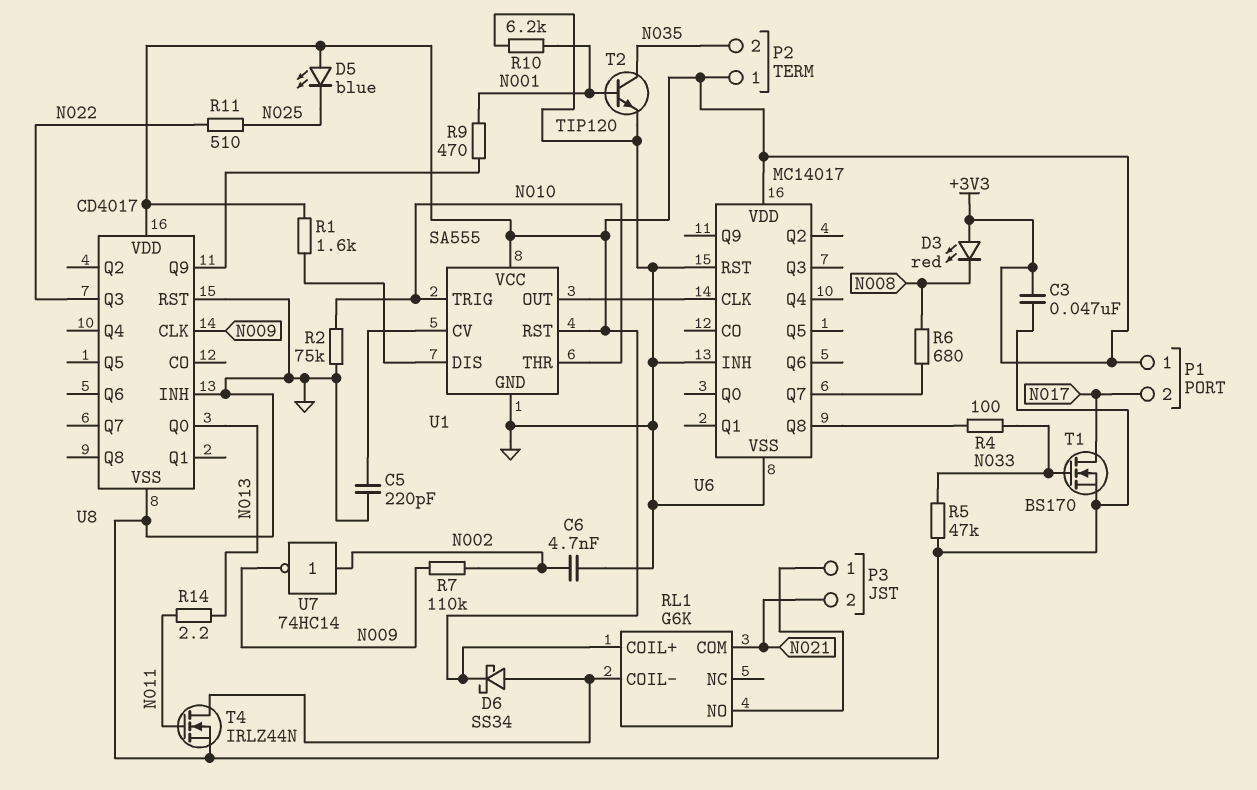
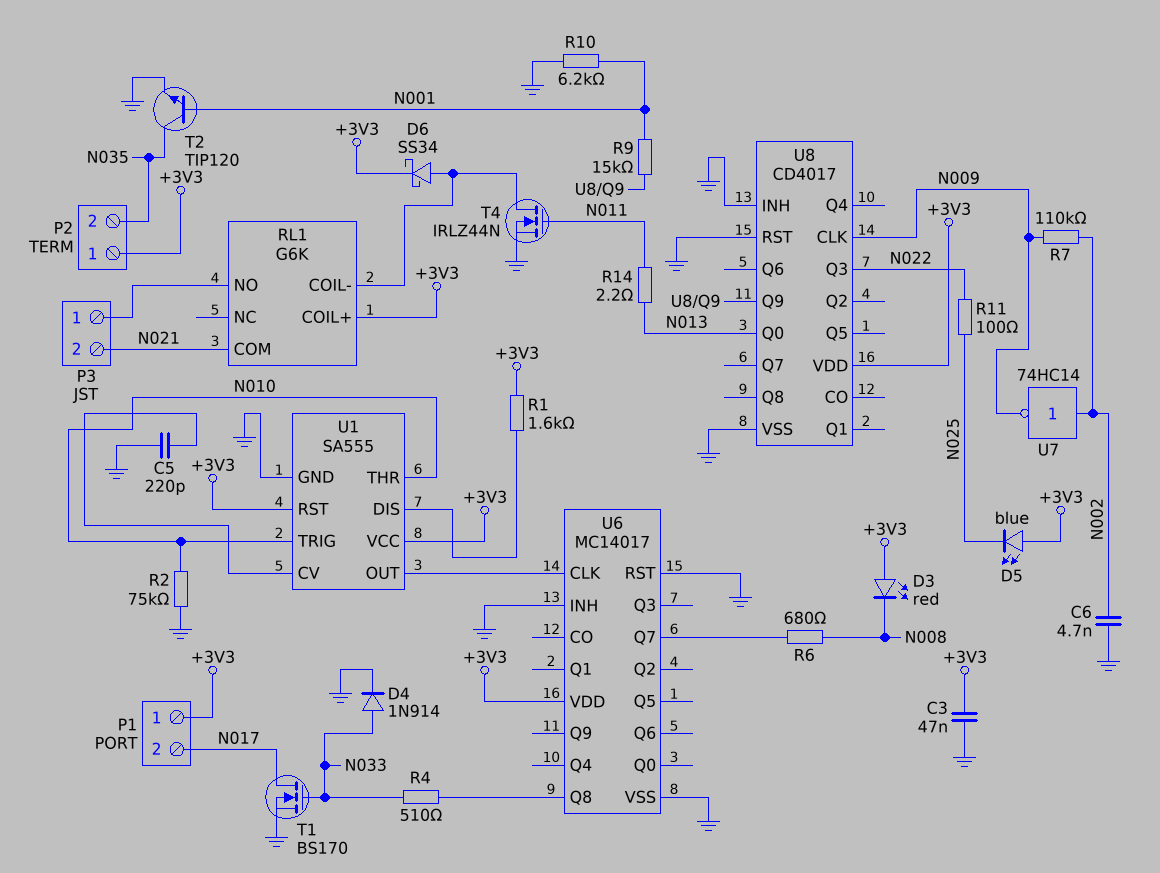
D4: none -> diode 1N914 (A N033, K GND)
R4: 100 (N033, U6/Q8) -> 510 (N033, U6/Q8)
R5: 47k (GND, N033) -> none
R9: 470 (N001, U8/Q9) -> 15k (N001, U8/Q9)
R11: 510 (N022, N025) -> 100 (N022, N025)

